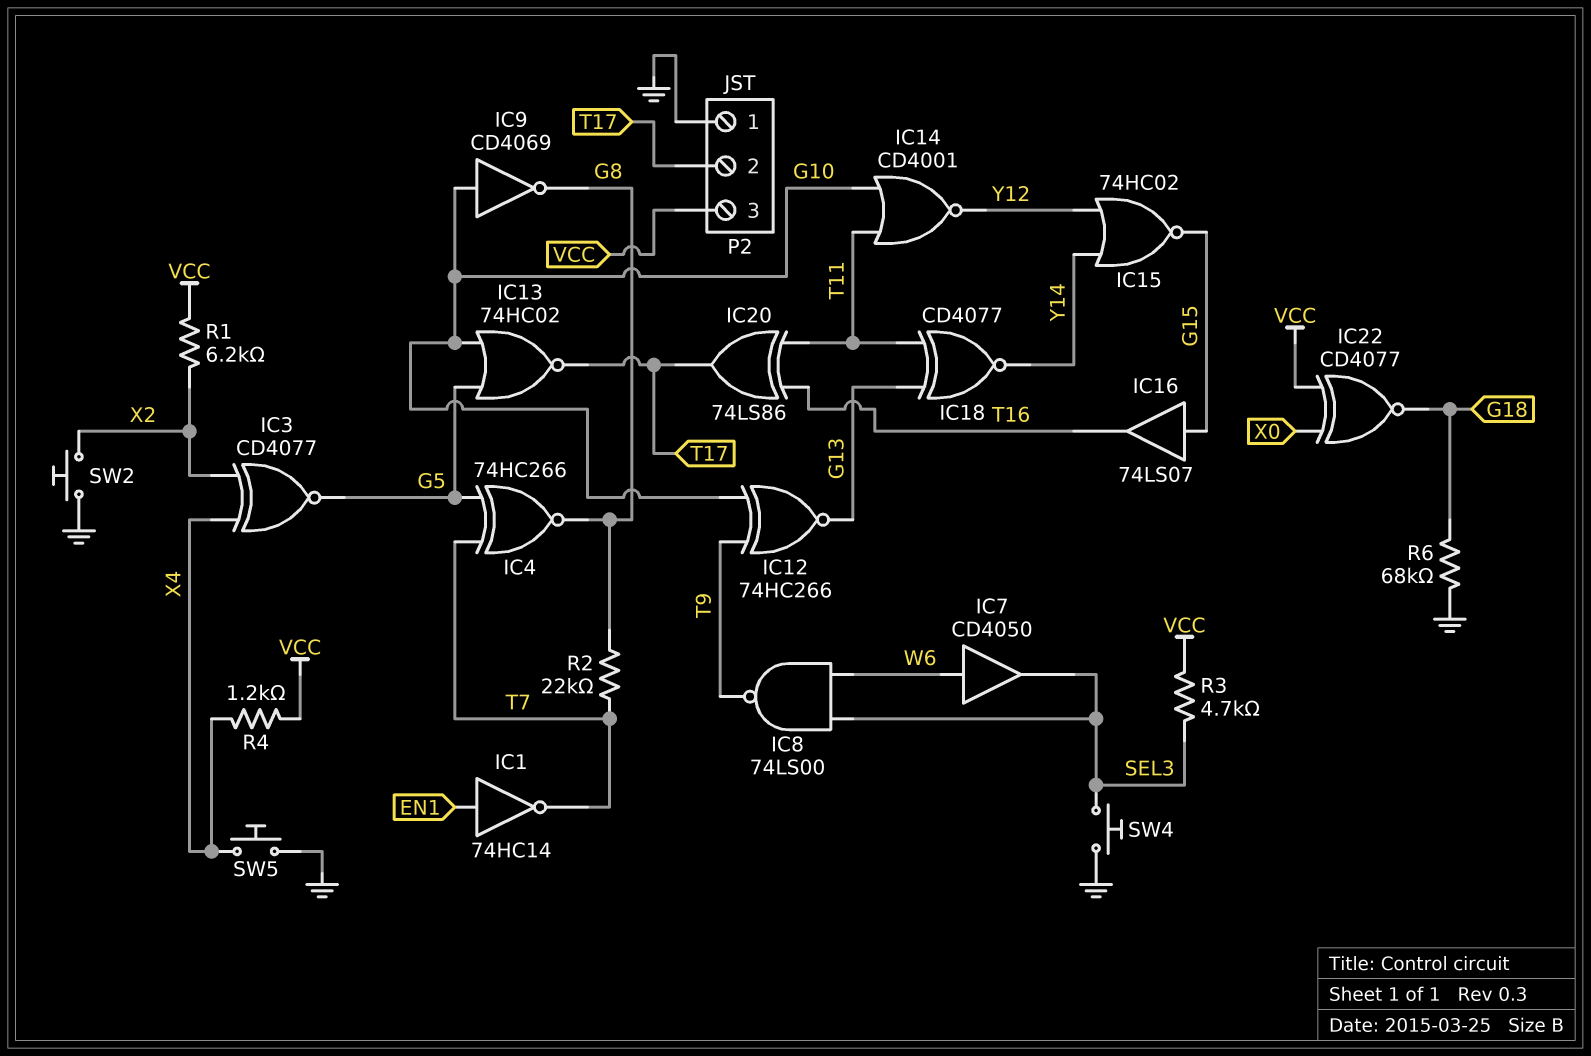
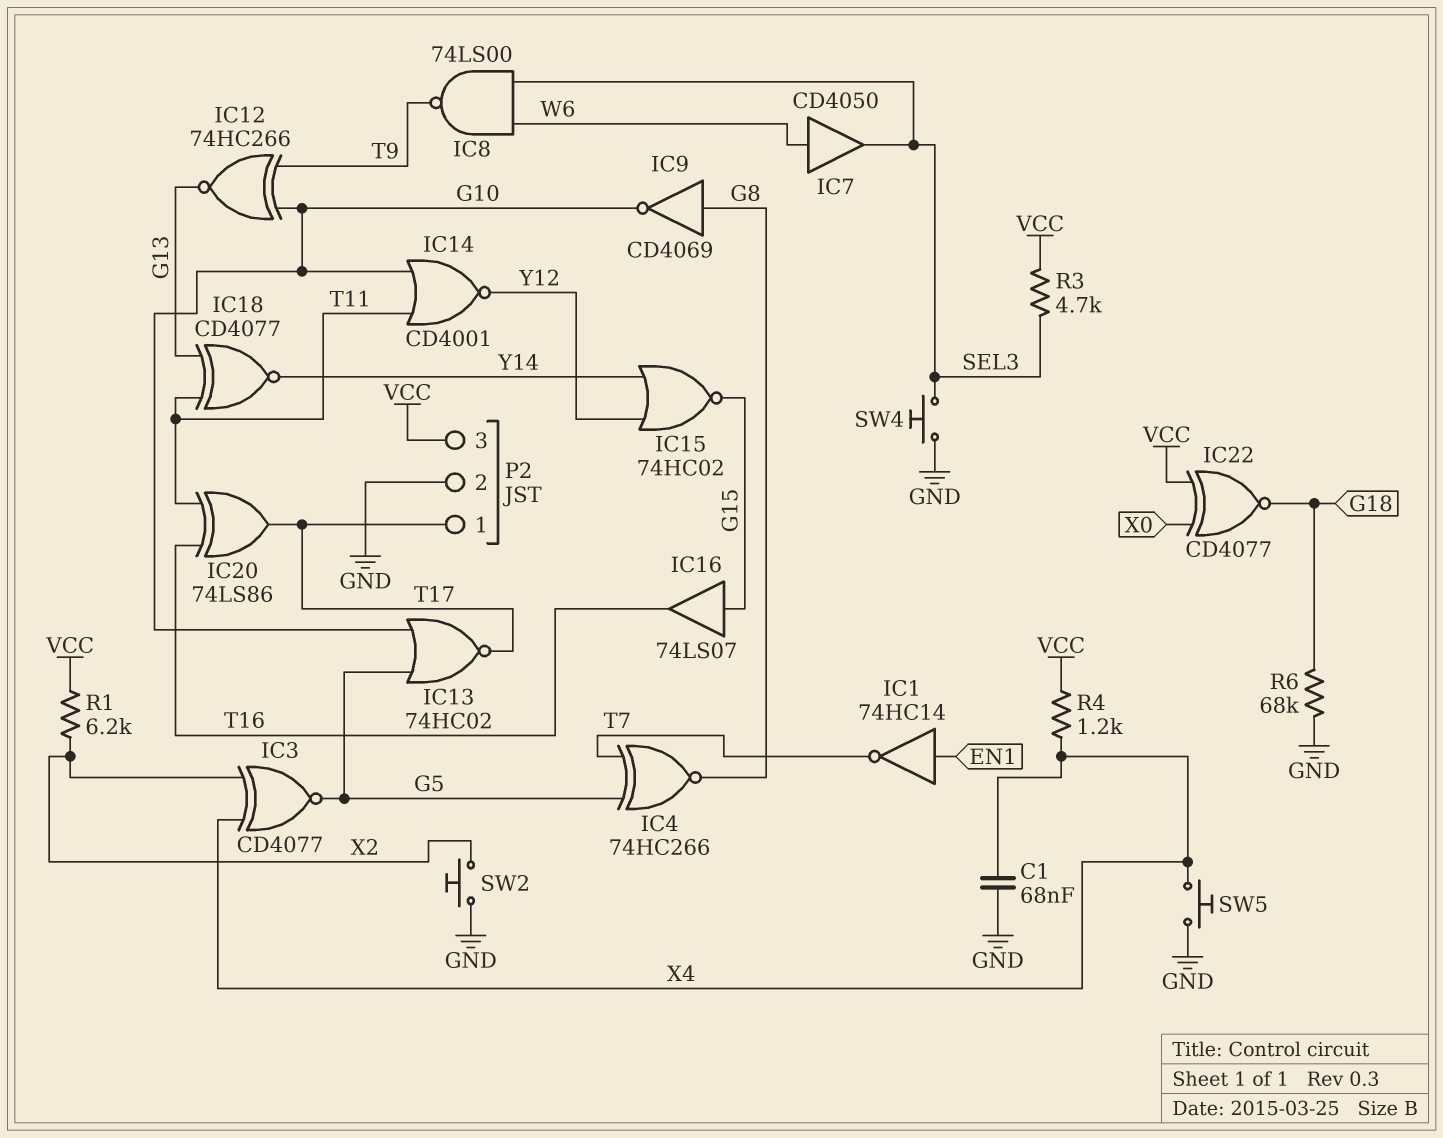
C1: none -> 68nF (GND, X4)
IC9: NOT CD4069 (in G10, out G8) -> NOT CD4069 (in G8, out G10)
P2 pin 1: GND -> T17
P2 pin 2: T17 -> GND
R2: 22k (G8, T7) -> none

